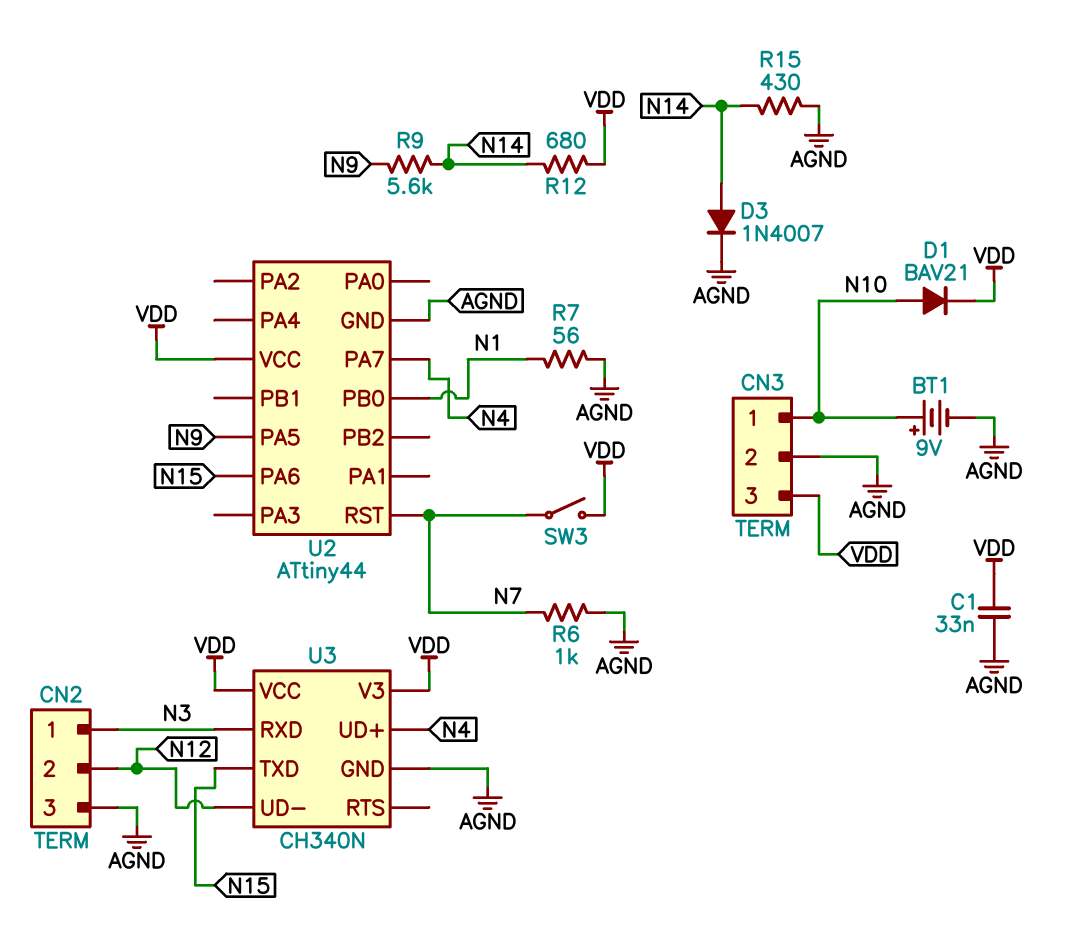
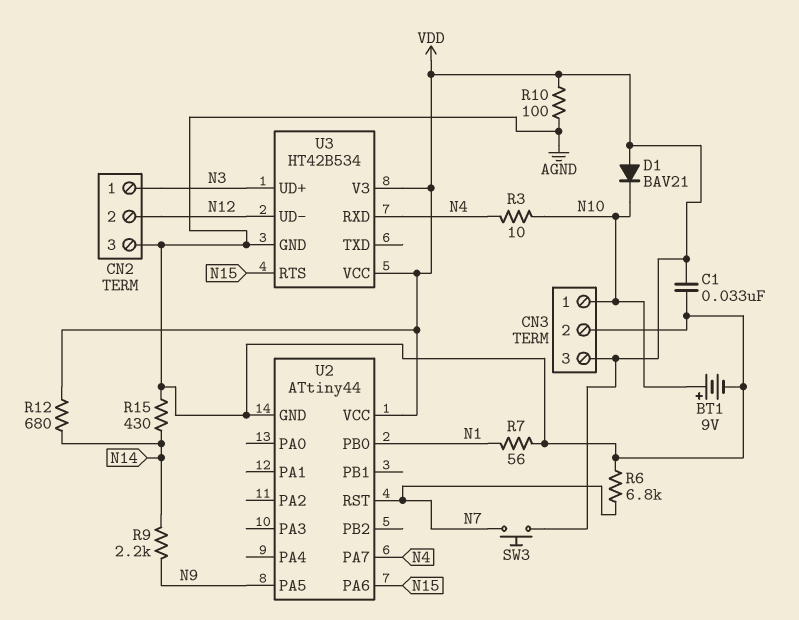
D1: diode BAV21 (A N10, K VDD) -> diode BAV21 (A VDD, K N10)
D3: diode 1N4007 (A N14, K AGND) -> none
R3: none -> 10 (N4, N10)
R6: 1k (AGND, N7) -> 6.8k (AGND, N7)
R9: 5.6k (N9, N14) -> 2.2k (N9, N14)
R10: none -> 100 (AGND, VDD)
SW3: switch (N7, VDD) -> button (N7, VDD)
U3: CH340N -> HT42B534
U3 pin RTS: none -> N15
U3 pin RXD: N3 -> N4
U3 pin TXD: N15 -> none
U3 pin UD+: N4 -> N3

